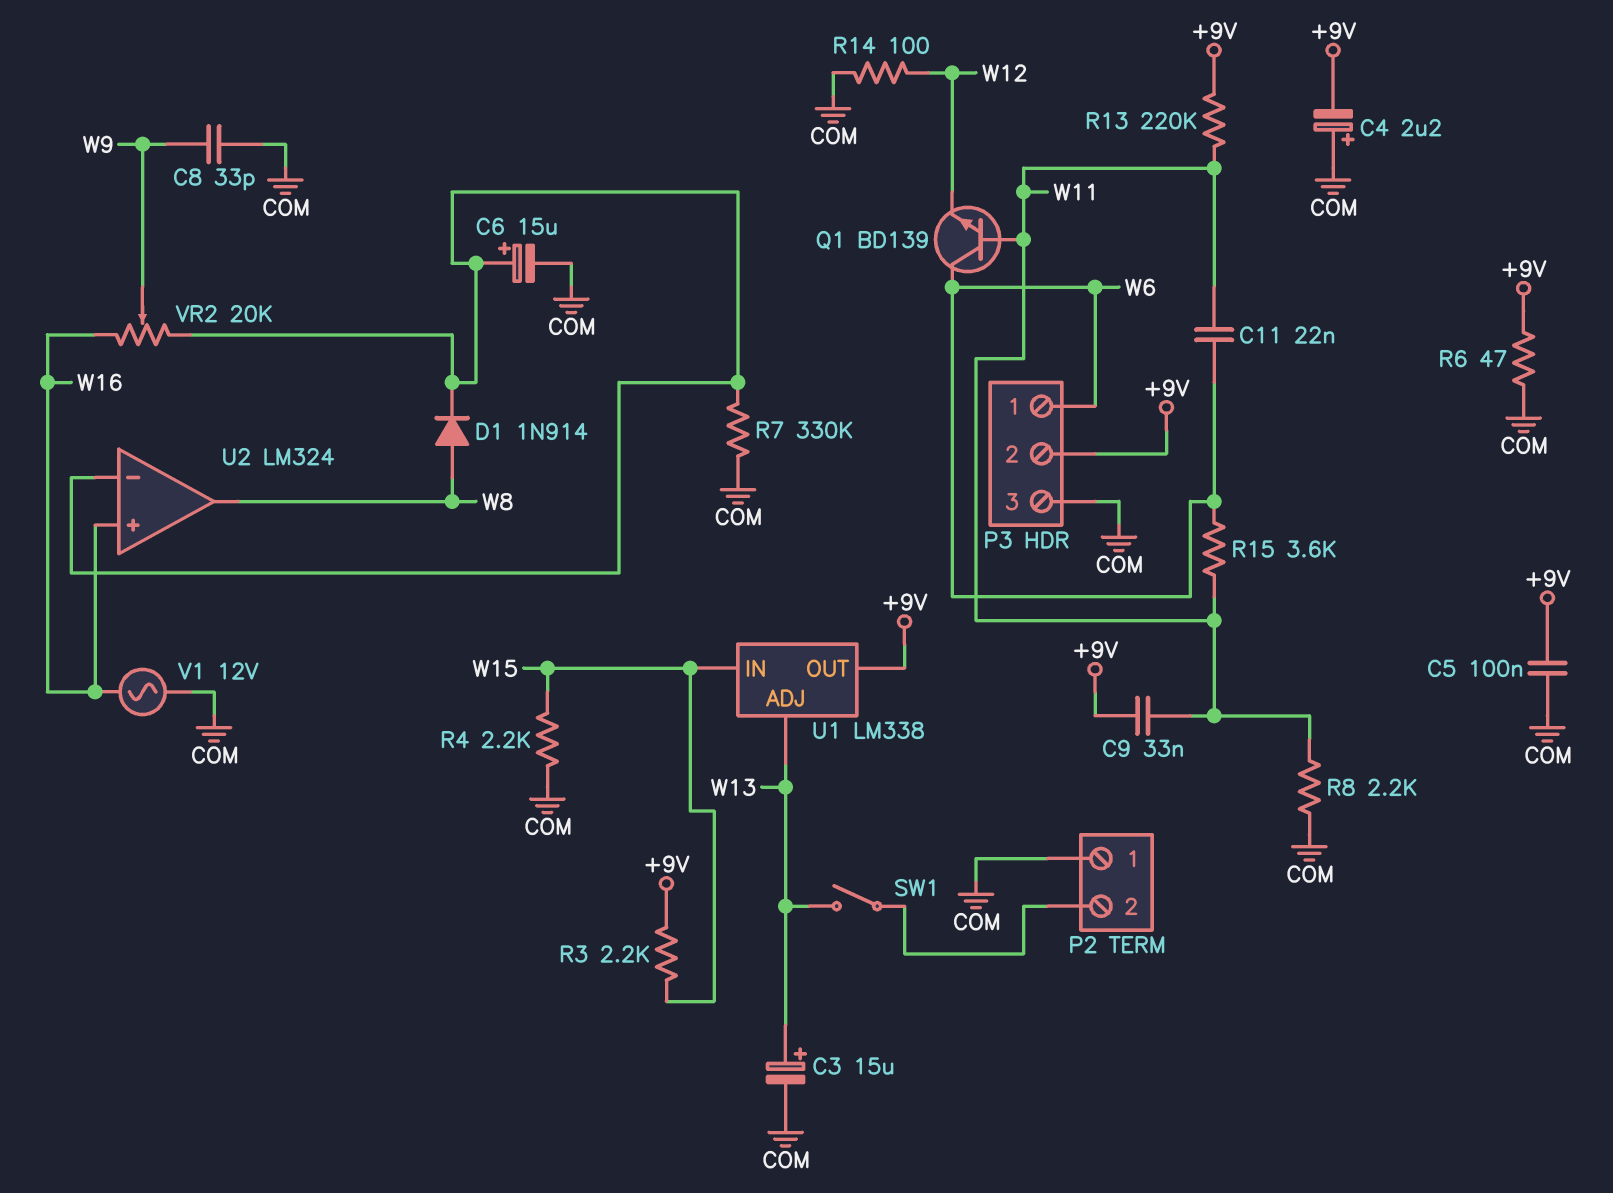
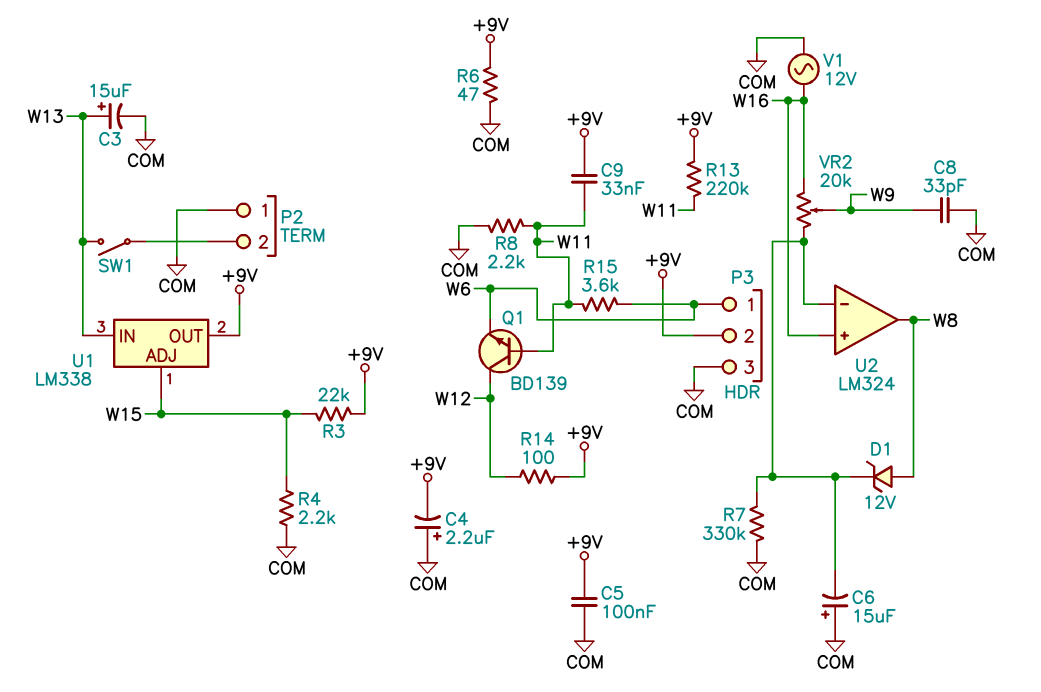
C6: 15uF (plus U2/in-, minus COM) -> 15uF (plus COM, minus U2/in-)
C11: 22nF (W6, W11) -> none
D1: diode 1N914 (A W8, K U2/in-) -> zener 12V (A W8, K U2/in-)
Q1: NPN BD139 (B W11, C W6, E W12) -> NPN BD139 (B W11, C W12, E W6)
R3: 2.2k (+9V, W15) -> 22k (+9V, W15)
R14: 100 (COM, W12) -> 100 (+9V, W12)
U1 pin ADJ: W13 -> W15
U1 pin IN: W15 -> W13

